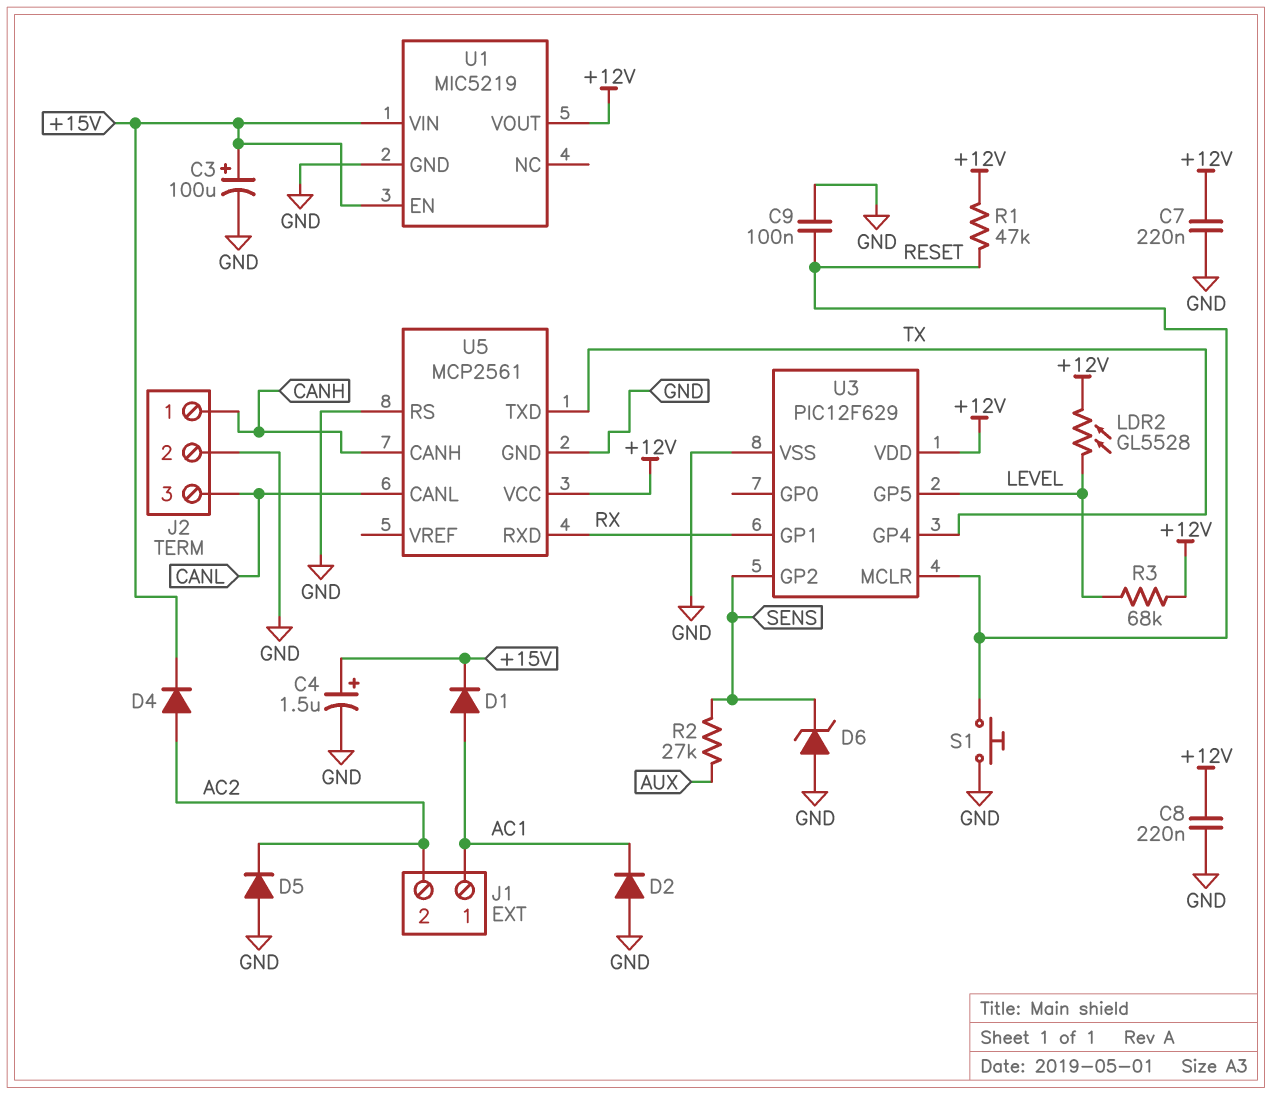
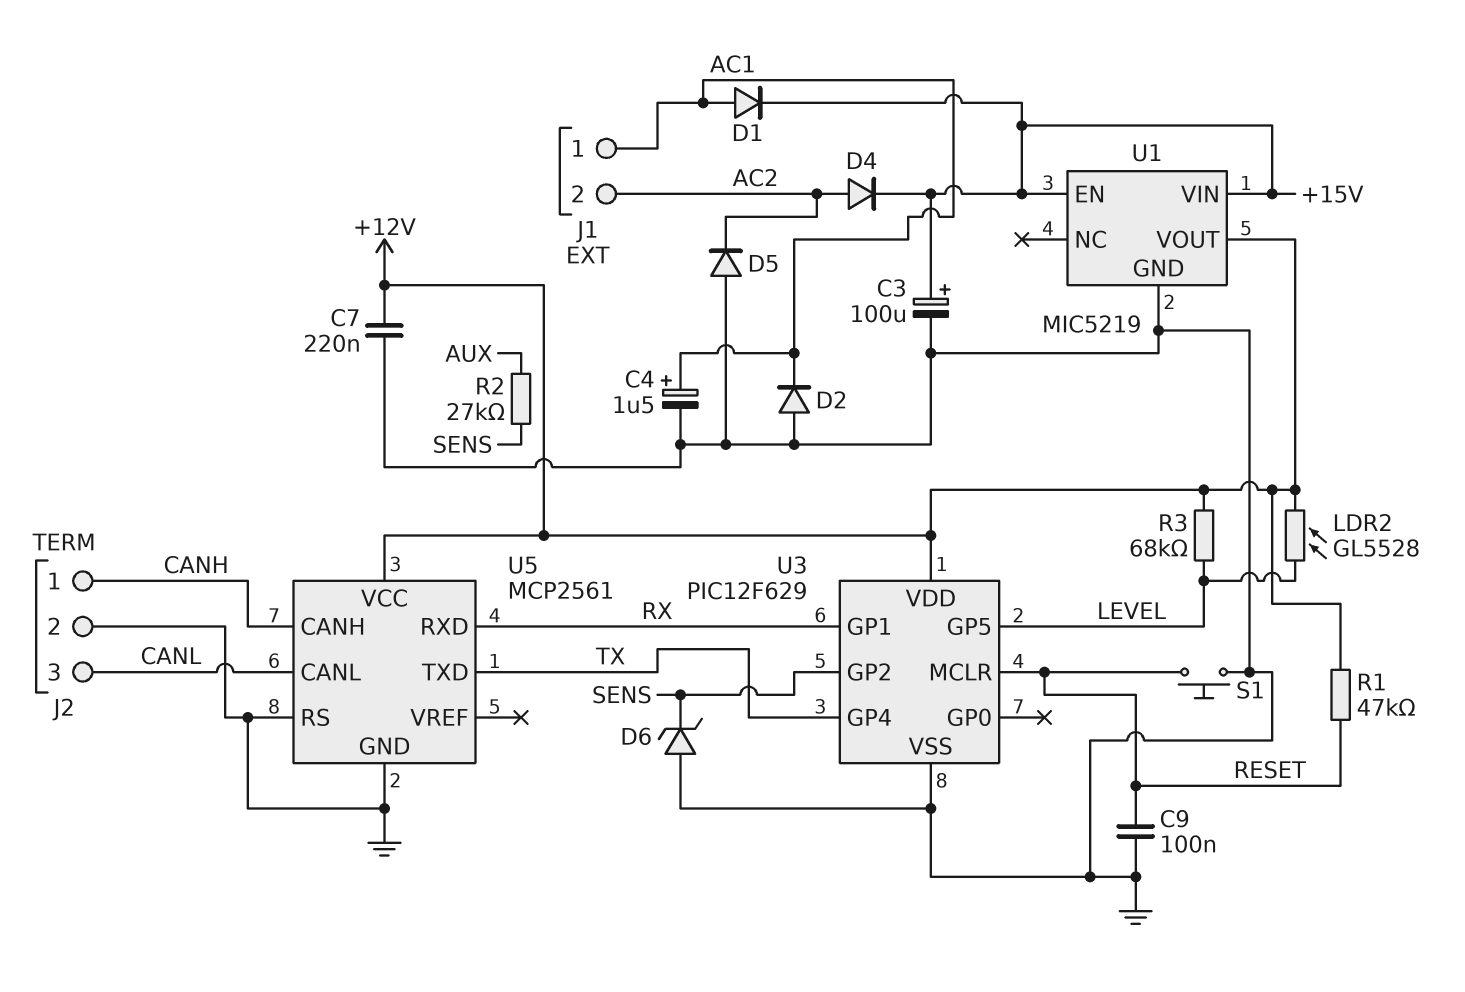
C4: 1.5uF (plus +15V, minus GND) -> 1.5uF (plus AC1, minus GND)
C8: 220nF (+12V, GND) -> none

